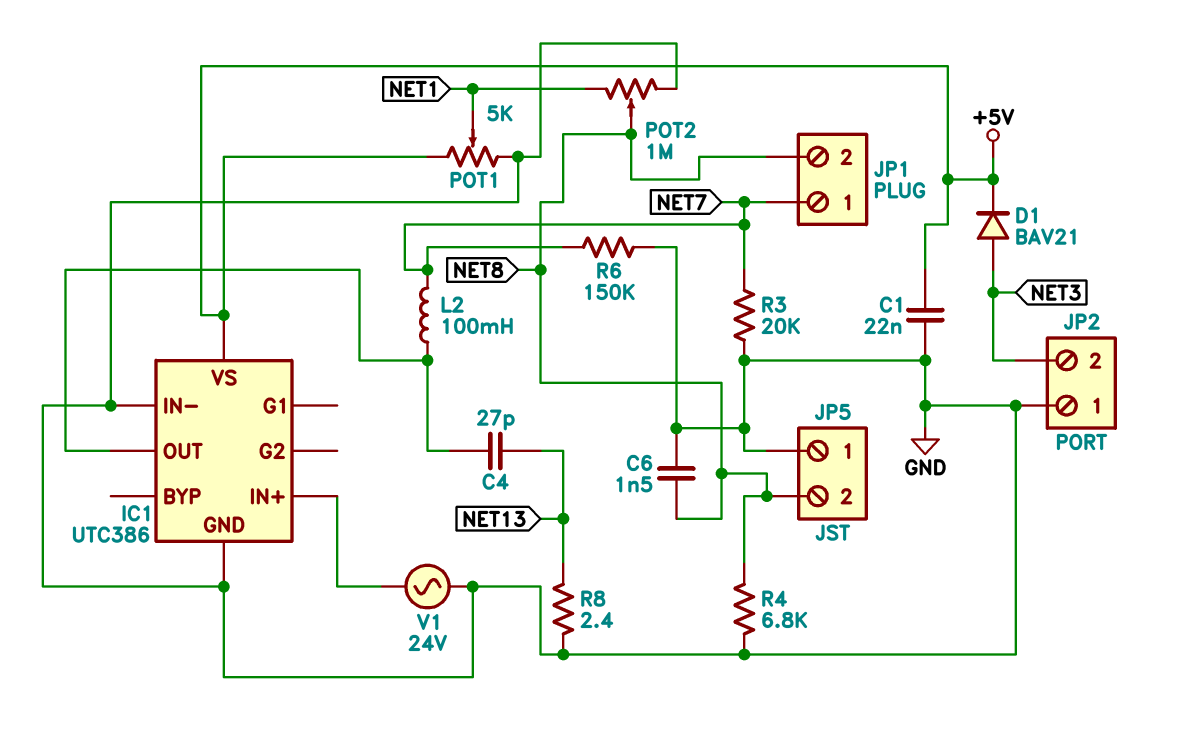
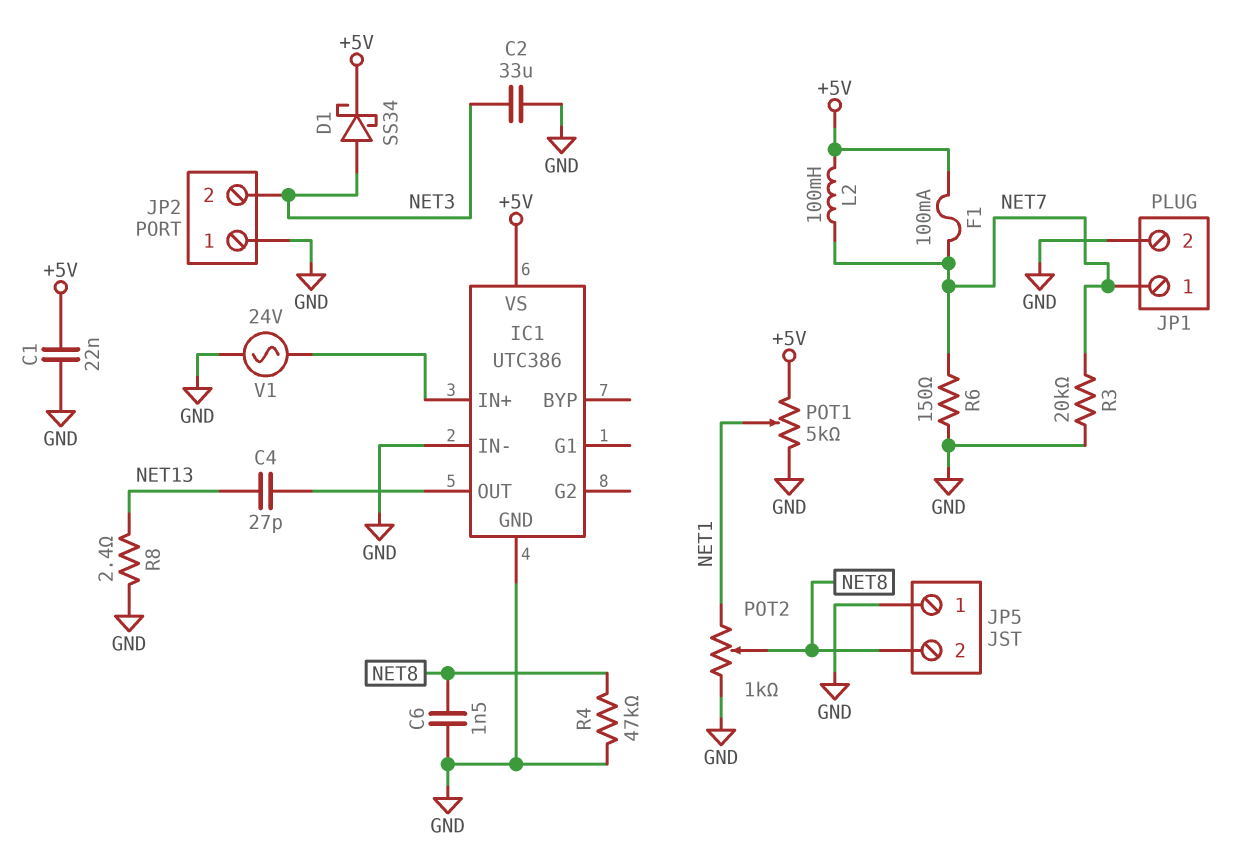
C2: none -> 33uF (GND, NET3)
D1: diode BAV21 (A NET3, K +5V) -> schottky SS34 (A NET3, K +5V)
F1: none -> 100mA (+5V, NET7)
JP1 pin 2: NET8 -> GND
L2: 100mH (IC1/OUT, NET7) -> 100mH (+5V, NET7)
POT2: 1M (GND, NET1, wiper NET8) -> 1k (GND, NET1, wiper NET8)
R4: 6.8k (GND, NET8) -> 47k (GND, NET8)
R6: 150k (GND, NET7) -> 150 (GND, NET7)

